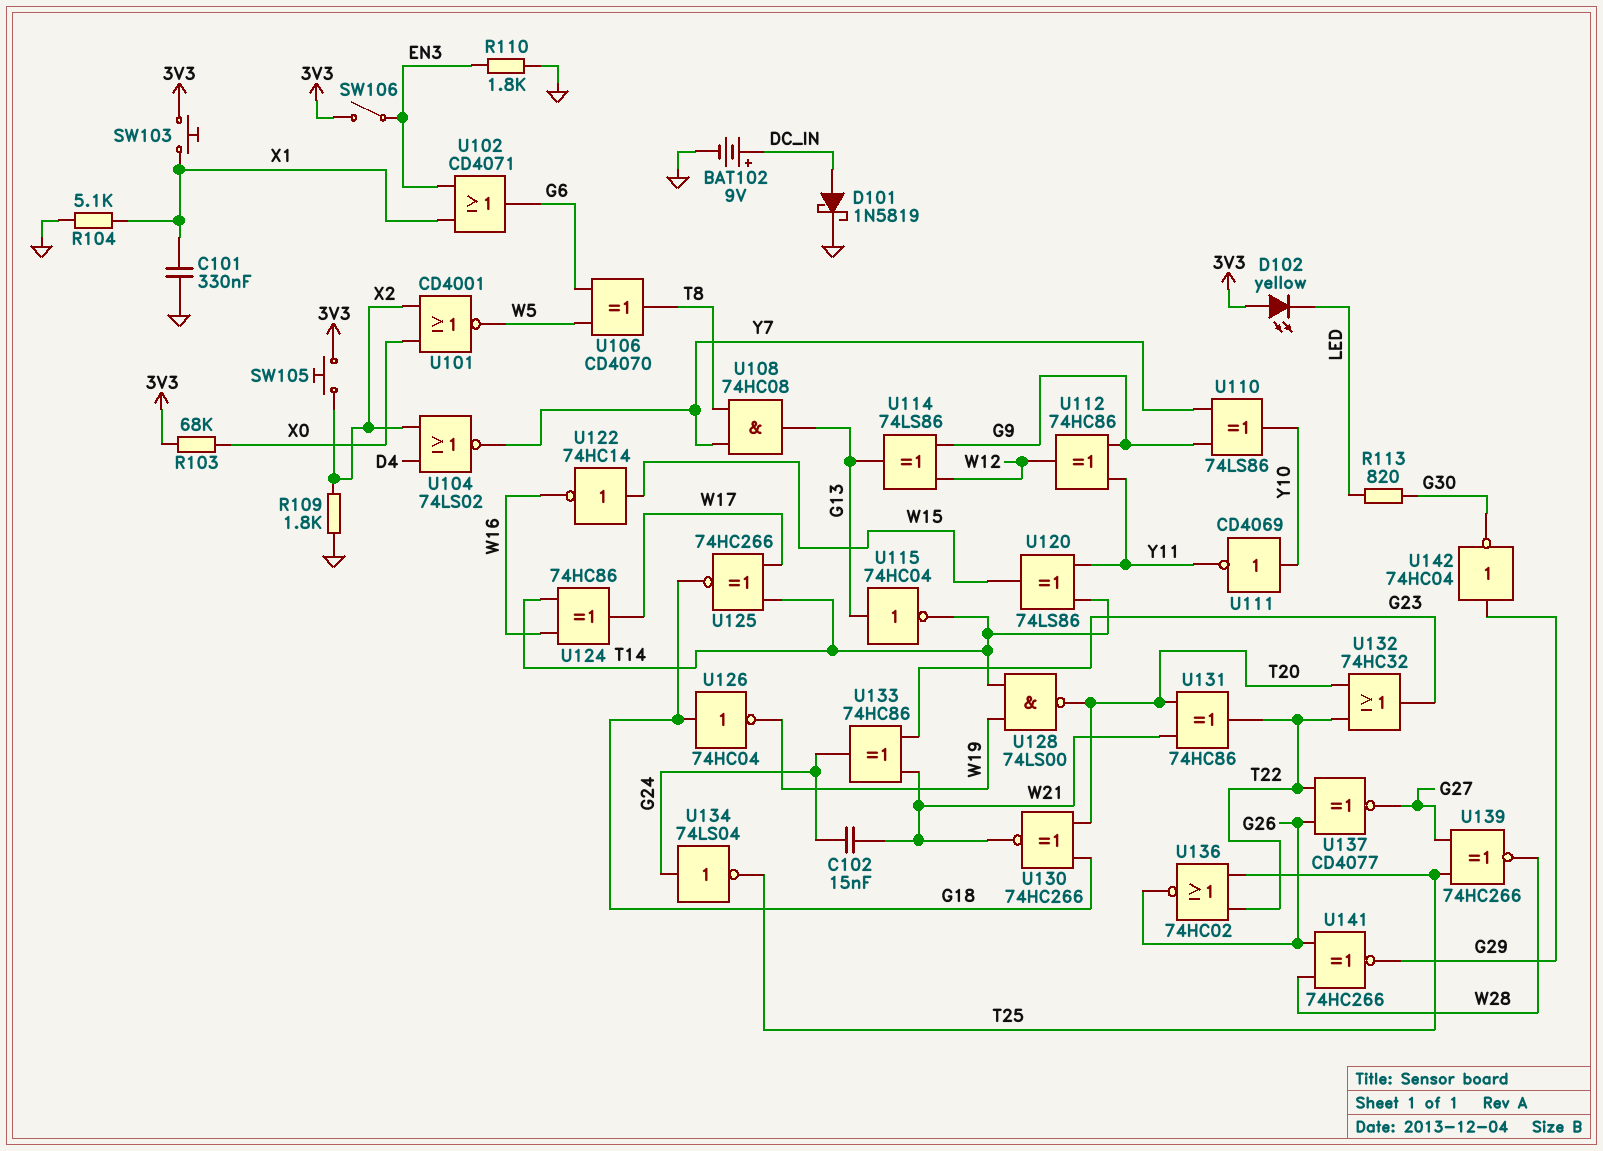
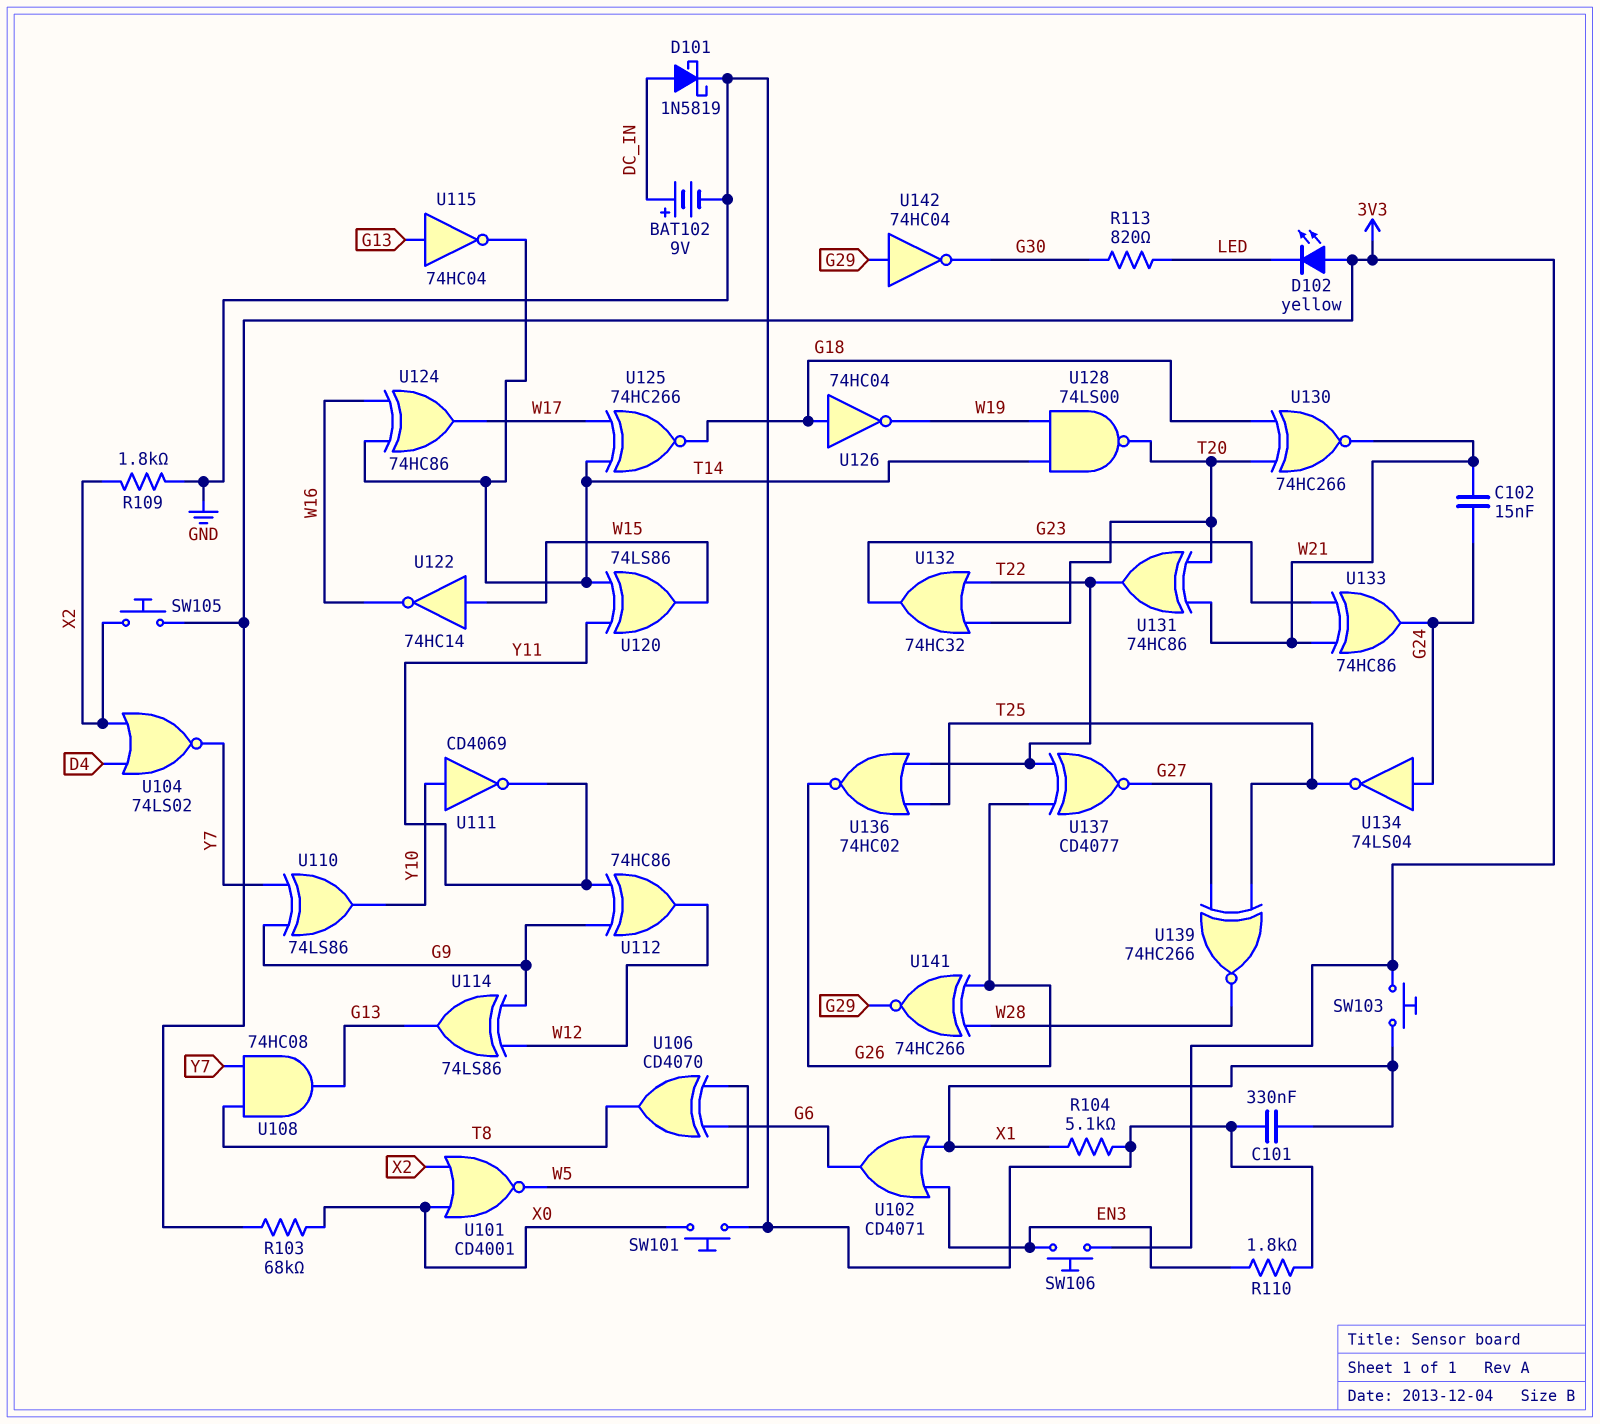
SW101: none -> button (GND, X0)
SW106: switch (3V3, EN3) -> button (3V3, EN3)

